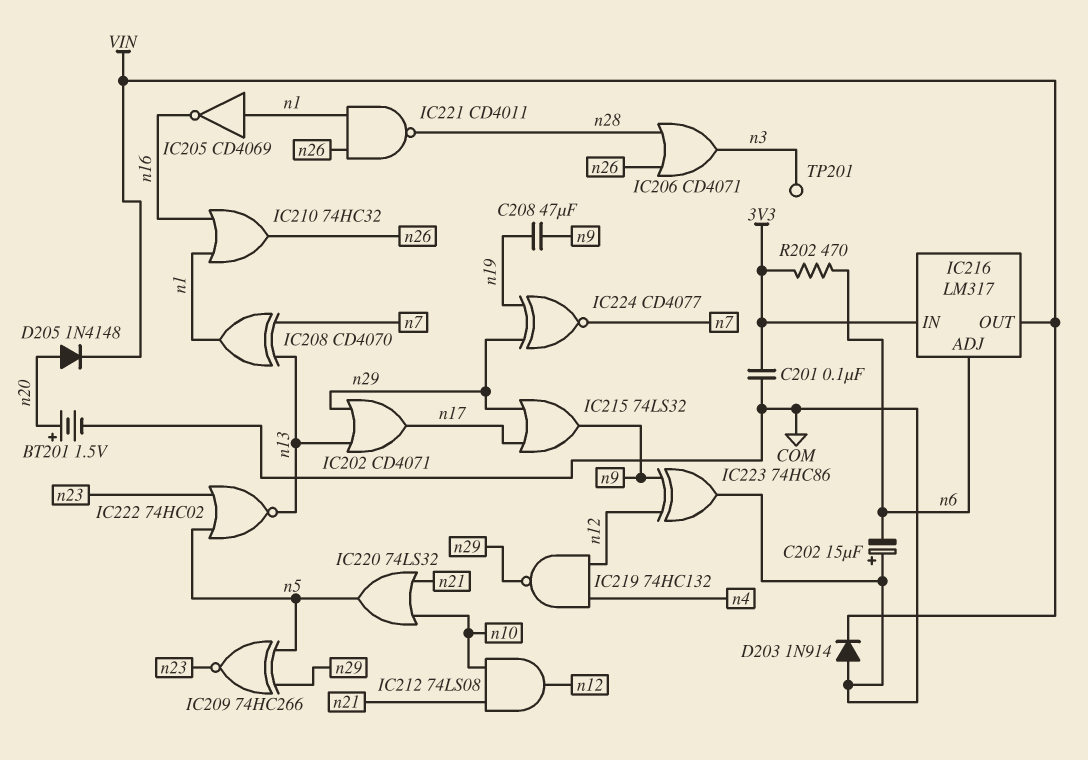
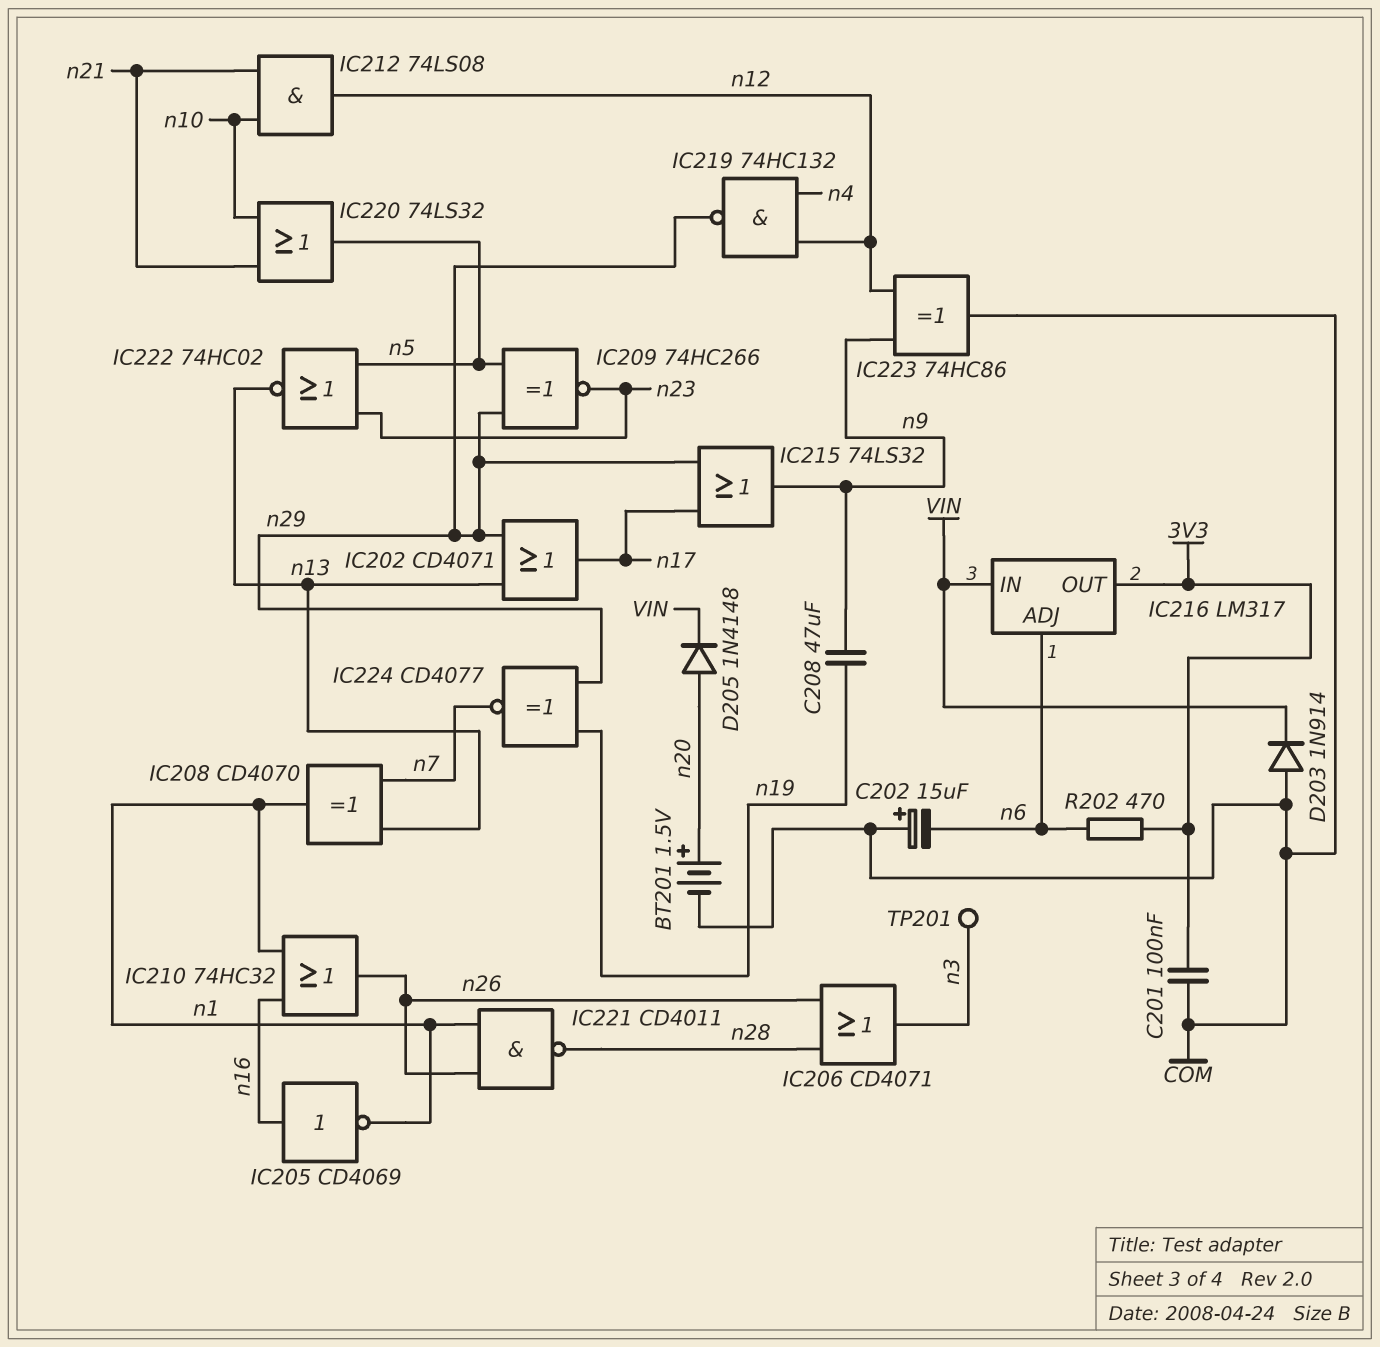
IC205: NOT CD4069 (in n1, out n16) -> NOT CD4069 (in n16, out n1)
IC216 pin IN: 3V3 -> VIN
IC216 pin OUT: VIN -> 3V3

